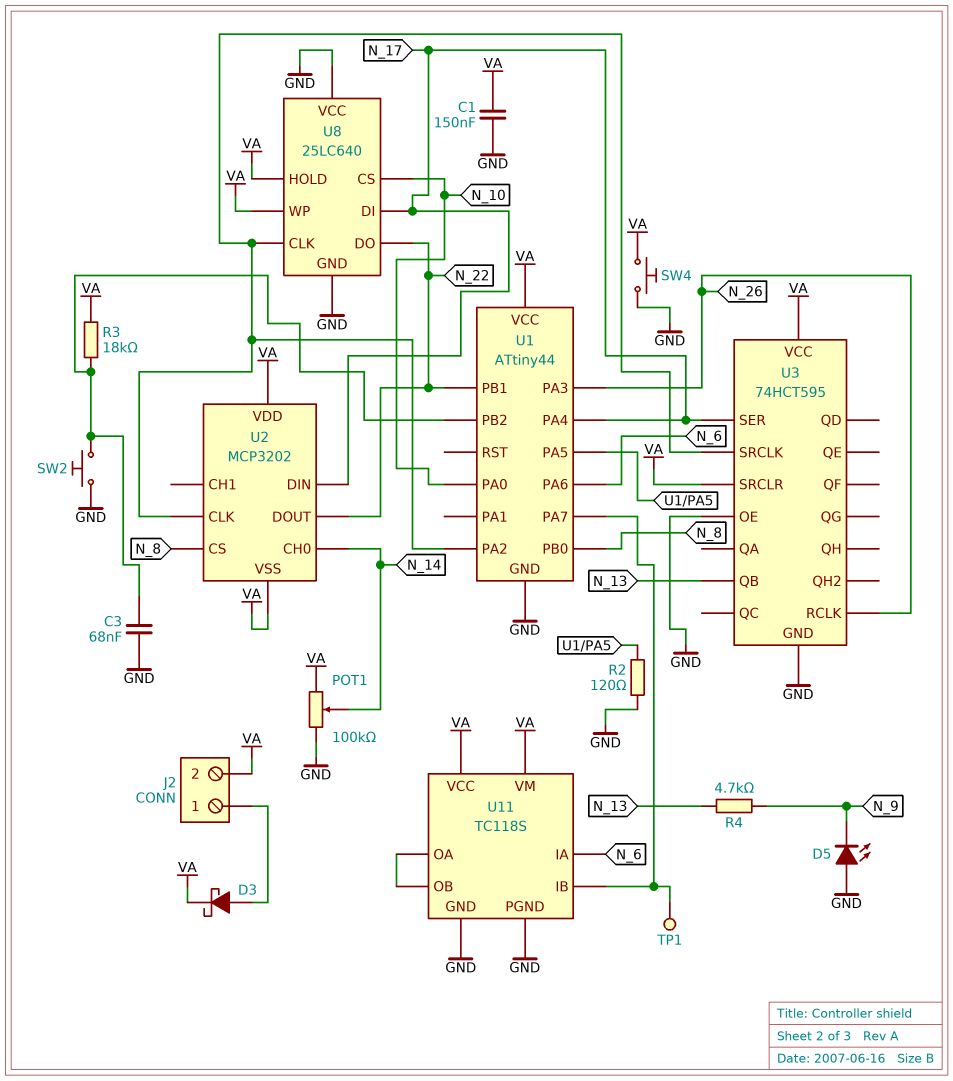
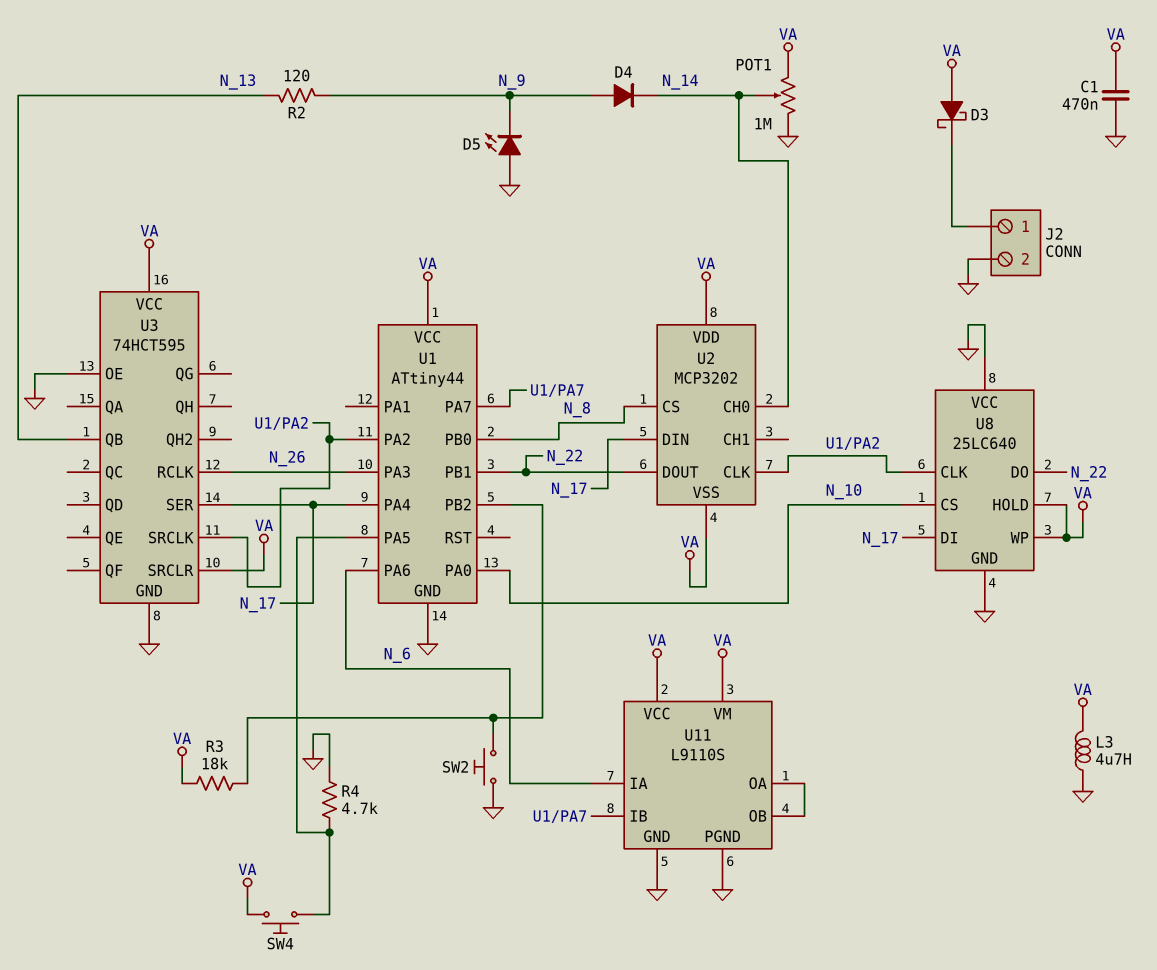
C1: 150nF (GND, VA) -> 470nF (GND, VA)
C3: 68nF (GND, U1/PB2) -> none
D3: schottky (A J2/1, K VA) -> schottky (A VA, K J2/1)
D4: none -> diode (A N_9, K N_14)
J2 pin 2: VA -> GND
L3: none -> 4.7uH (GND, VA)
POT1: 100k (GND, VA, wiper N_14) -> 1M (GND, VA, wiper N_14)
R2: 120 (GND, U1/PA5) -> 120 (N_9, N_13)
R4: 4.7k (N_9, N_13) -> 4.7k (GND, U1/PA5)
SW4: button (GND, VA) -> button (U1/PA5, VA)
TP1: test point (U1/PA7) -> none
U11: TC118S -> L9110S

